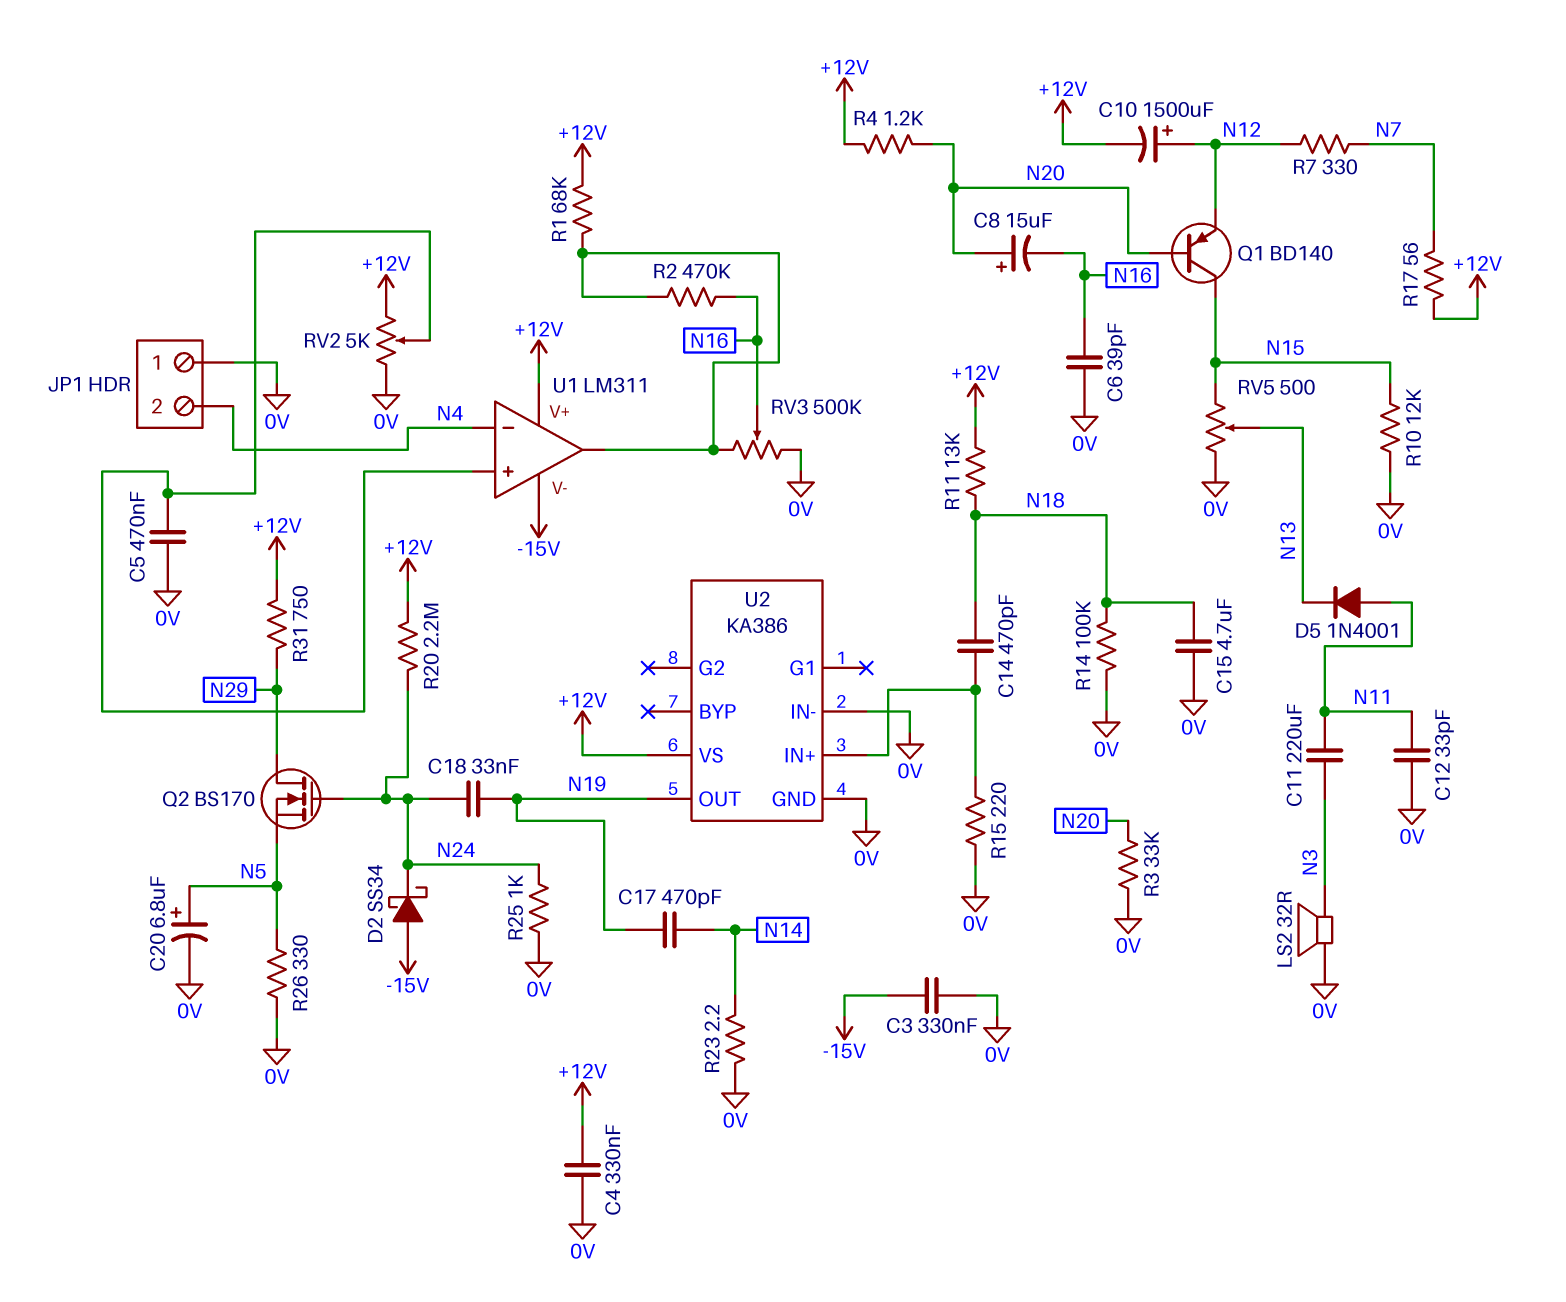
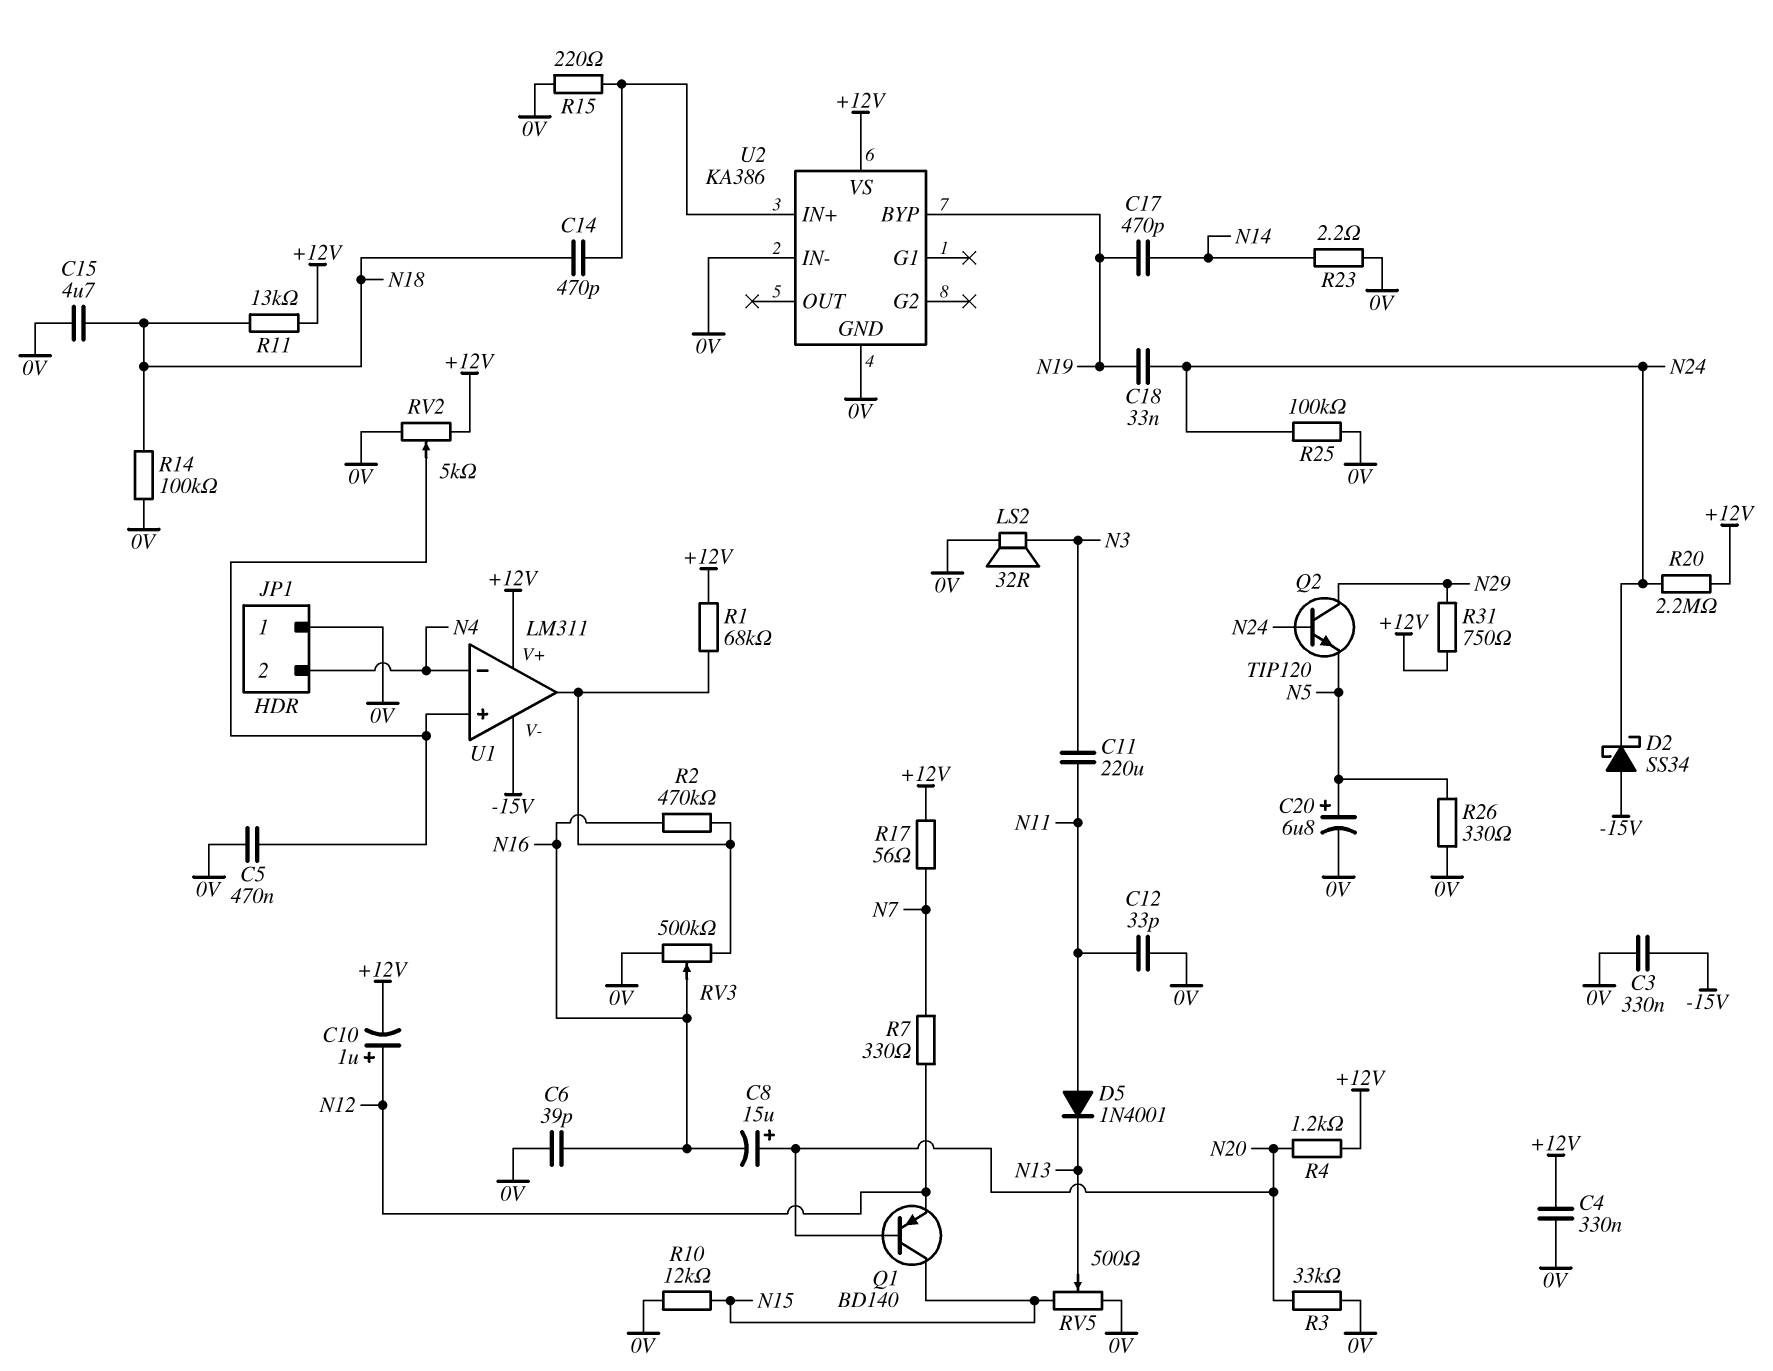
C10: 1500uF (plus N12, minus +12V) -> 1uF (plus N12, minus +12V)
Q2: NMOS BS170 (G N24, D N29, S N5) -> NPN TIP120 (B N24, C N29, E N5)
R25: 1k (0V, N24) -> 100k (0V, N24)
U2 pin BYP: none -> N19
U2 pin OUT: N19 -> none

